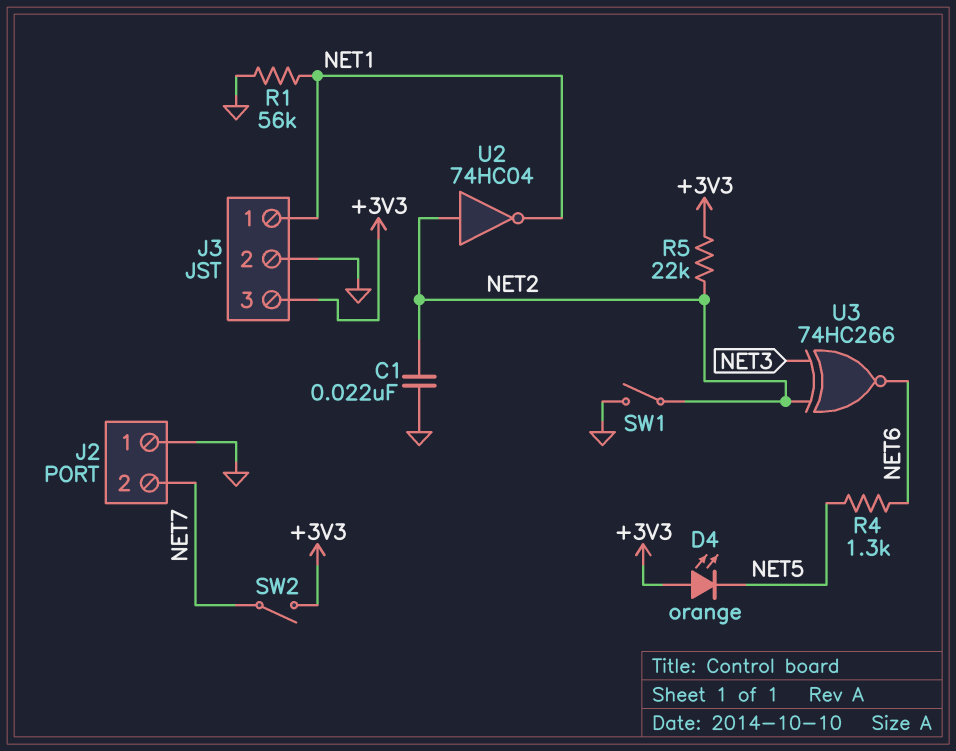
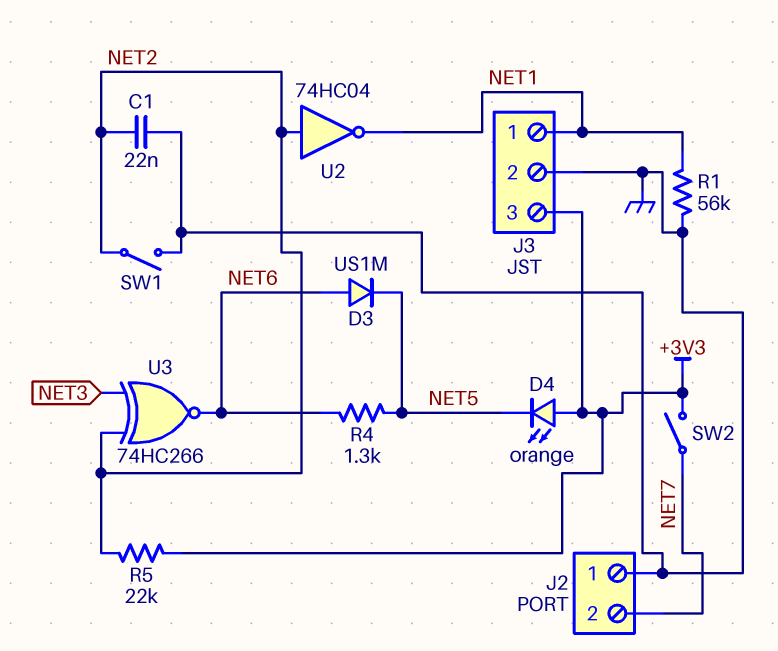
D3: none -> diode US1M (A NET6, K NET5)

